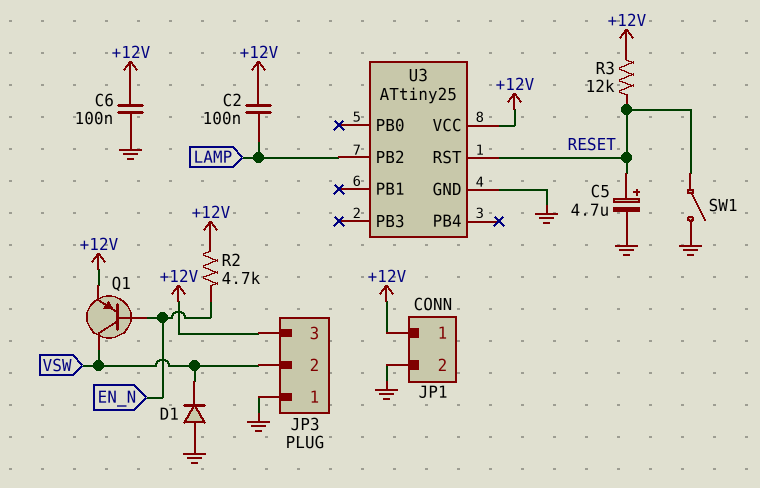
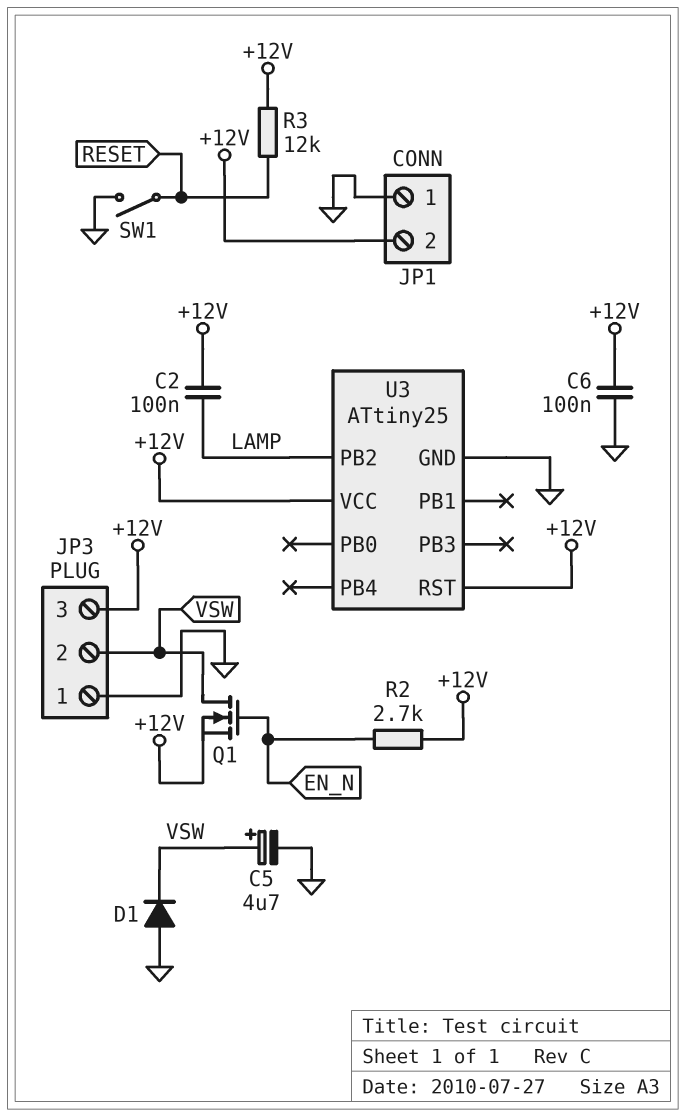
C5: 4.7uF (plus RESET, minus GND) -> 4.7uF (plus VSW, minus GND)
JP1 pin 1: +12V -> GND
JP1 pin 2: GND -> +12V
Q1: PNP (B EN_N, C VSW, E +12V) -> NMOS (G EN_N, D VSW, S +12V)
R2: 4.7k (+12V, EN_N) -> 2.7k (+12V, EN_N)
U3 pin RST: RESET -> +12V

